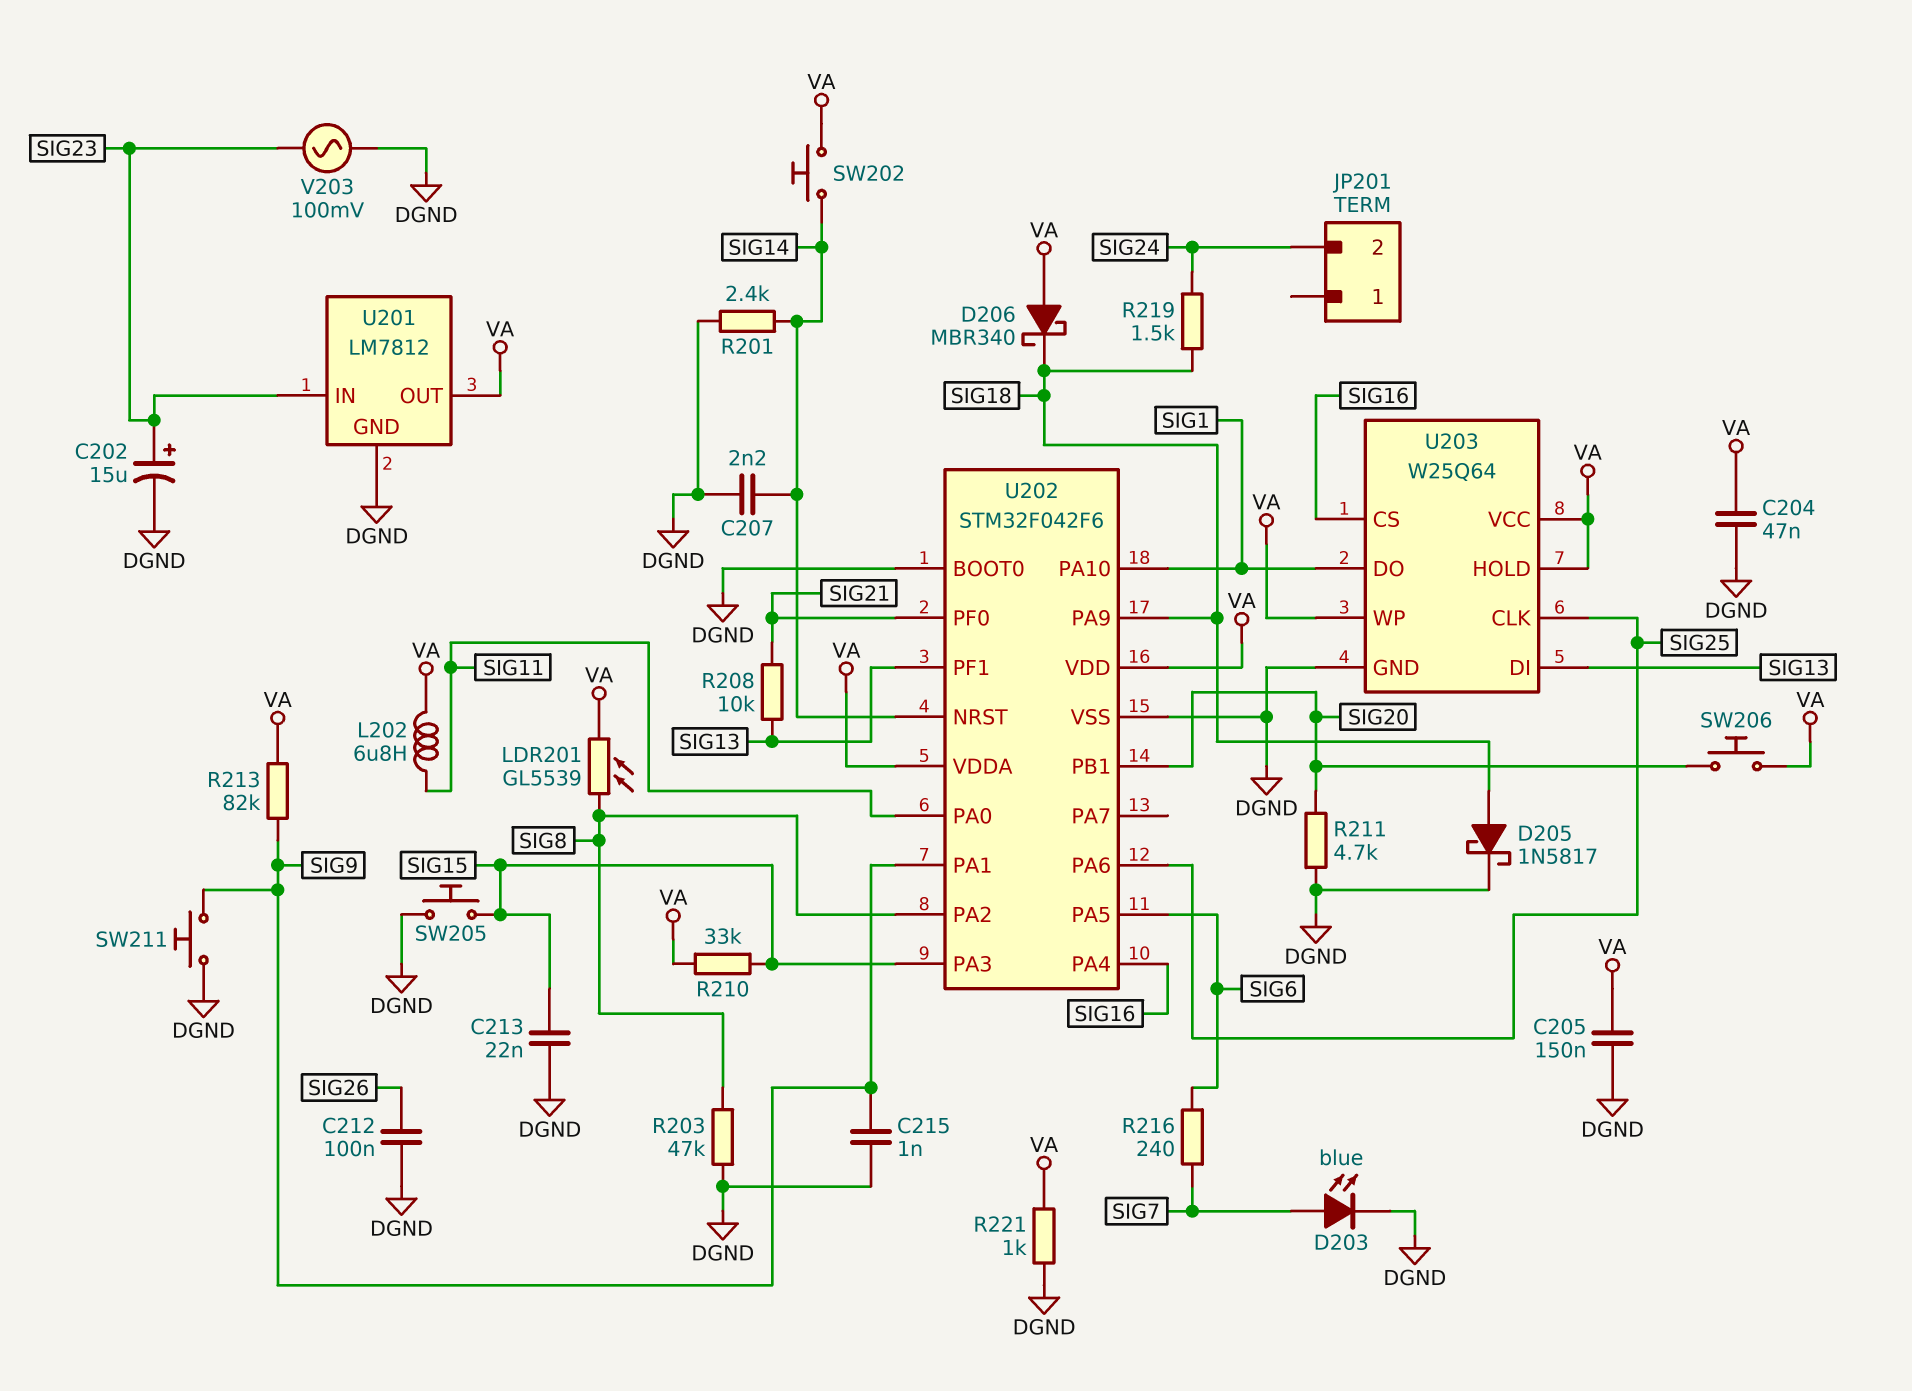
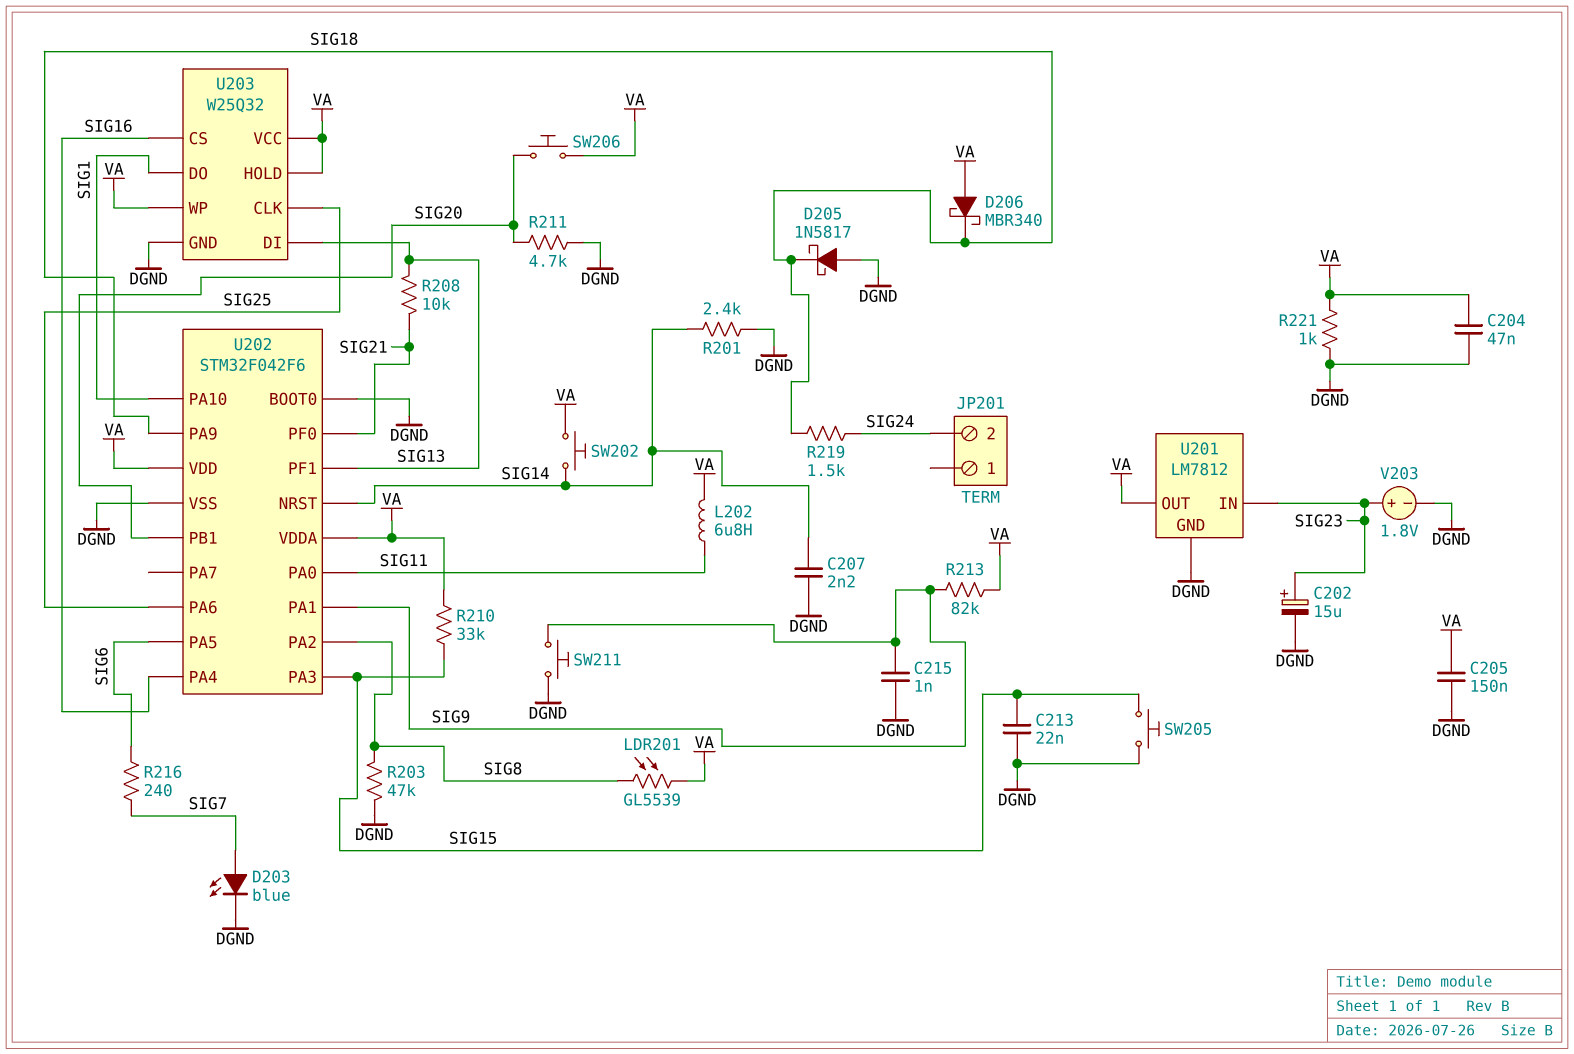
C212: 100nF (DGND, SIG26) -> none
D205: schottky 1N5817 (A SIG18, K DGND) -> schottky 1N5817 (A DGND, K SIG18)
U203: W25Q64 -> W25Q32
V203: AC 100mV (DGND, SIG23) -> 1.8V (plus SIG23, minus DGND)

